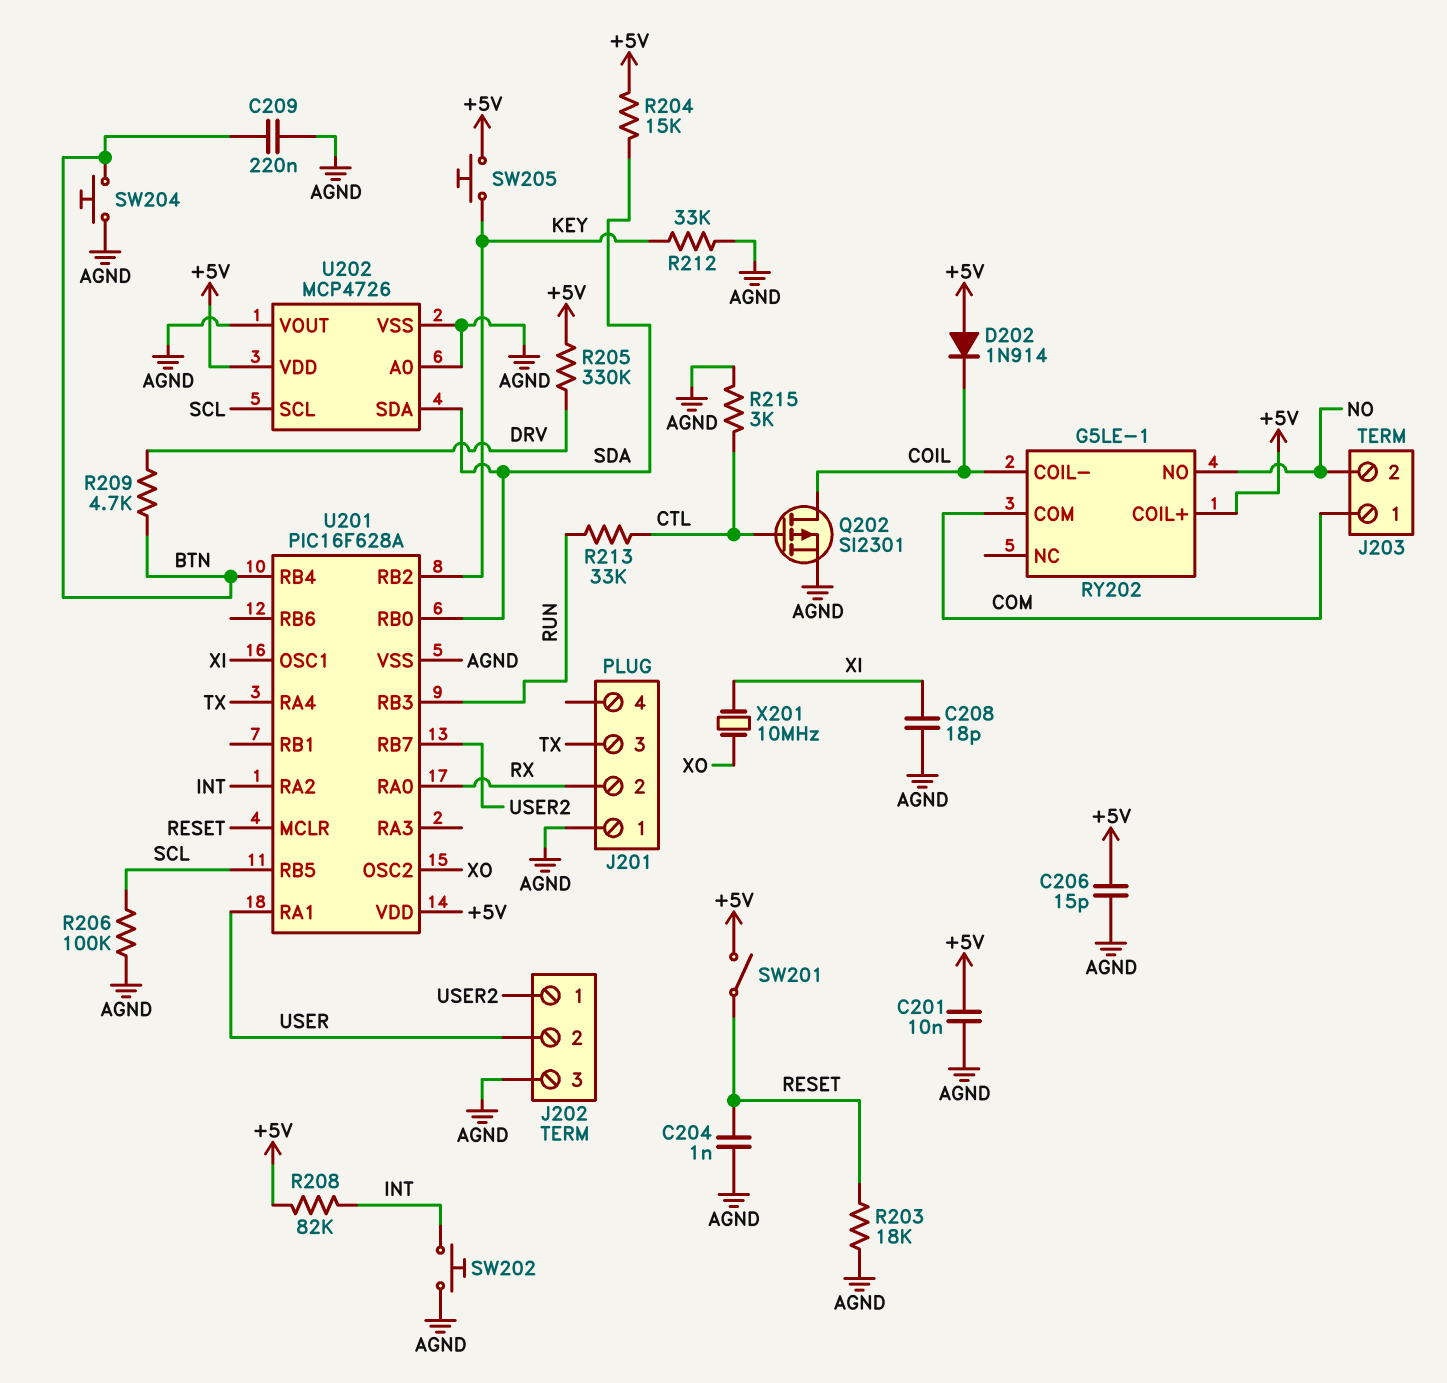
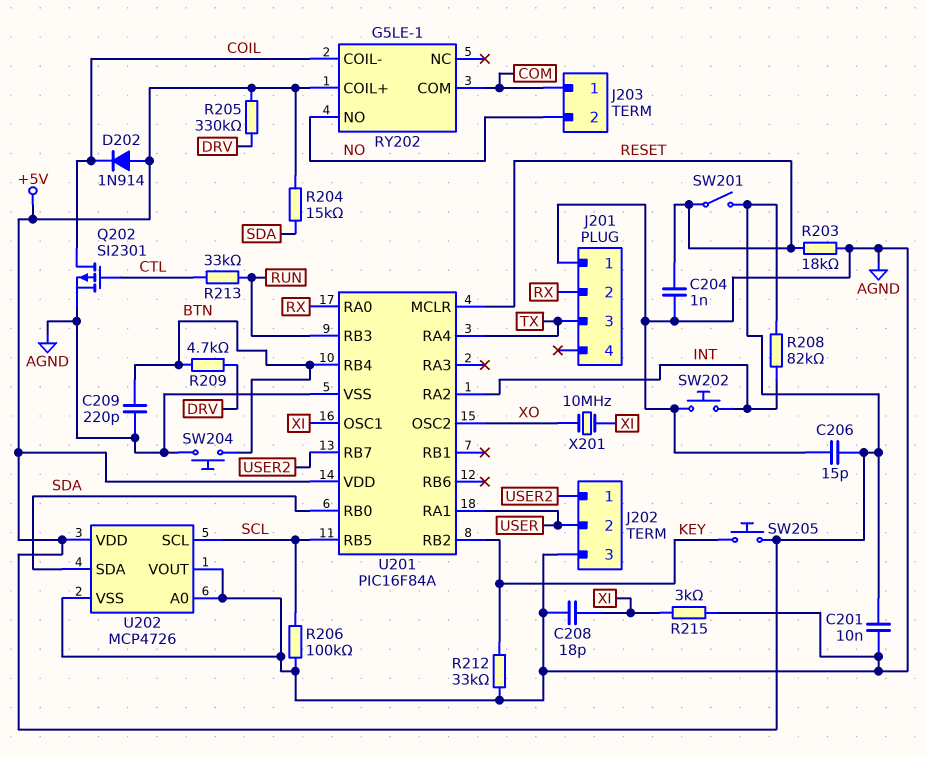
C209: 220nF (AGND, BTN) -> 220pF (AGND, BTN)
R215: 3k (AGND, CTL) -> 3k (AGND, XI)
U201: PIC16F628A -> PIC16F84A

